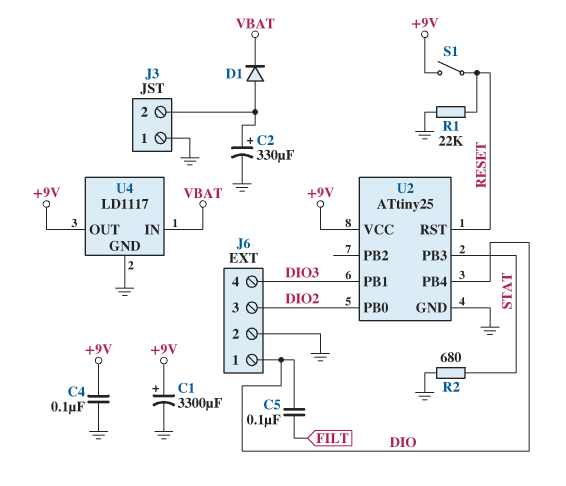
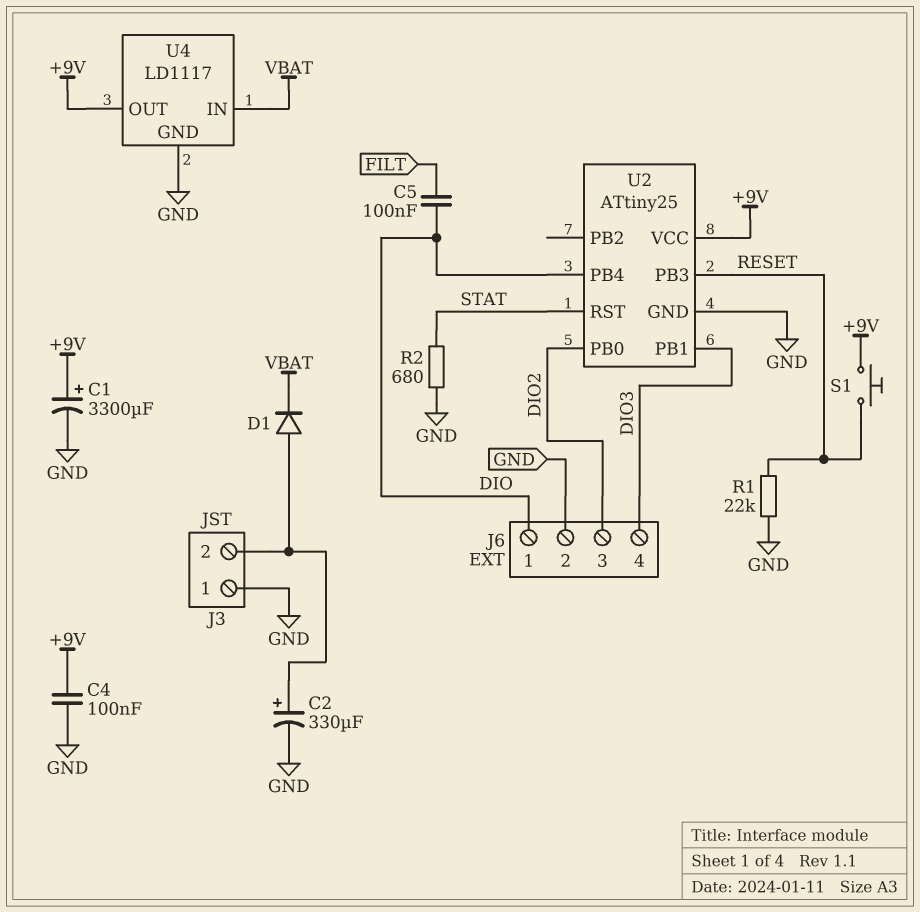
S1: switch (+9V, RESET) -> button (+9V, RESET)
U2 pin PB3: STAT -> RESET
U2 pin RST: RESET -> STAT

